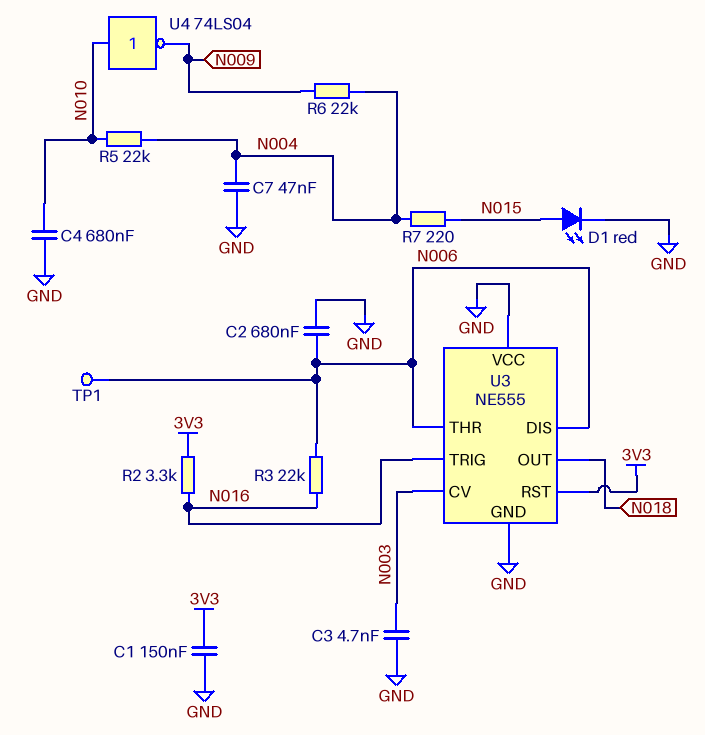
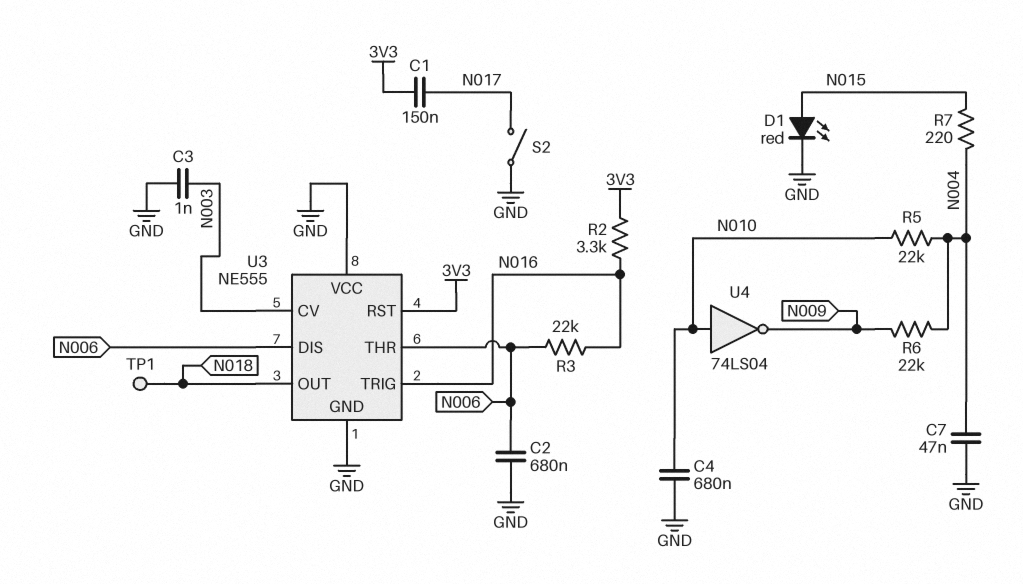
C1: 150nF (3V3, GND) -> 150nF (3V3, N017)
C3: 4.7nF (GND, N003) -> 1nF (GND, N003)
S2: none -> switch (GND, N017)
TP1: test point (N006) -> test point (N018)

